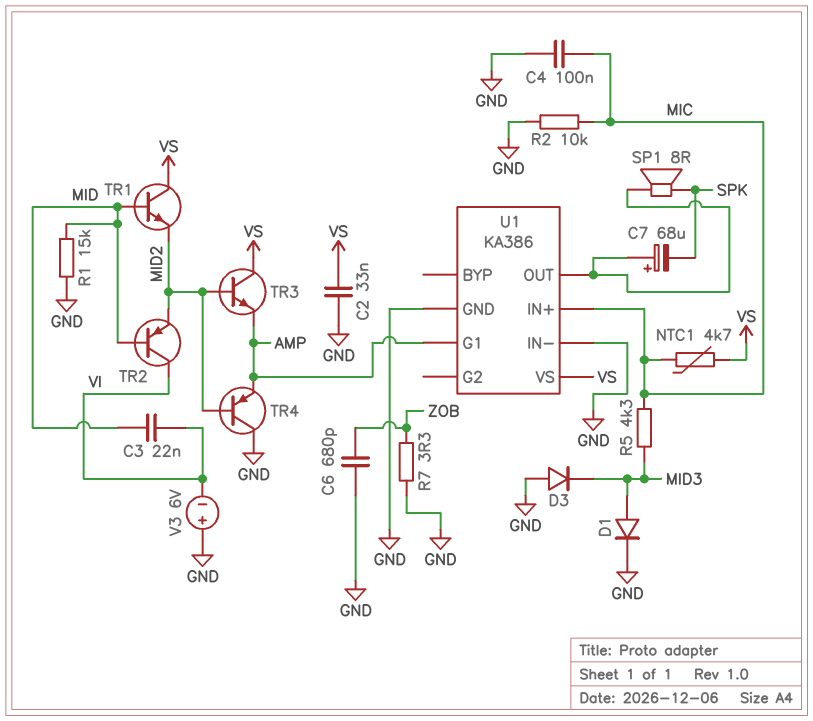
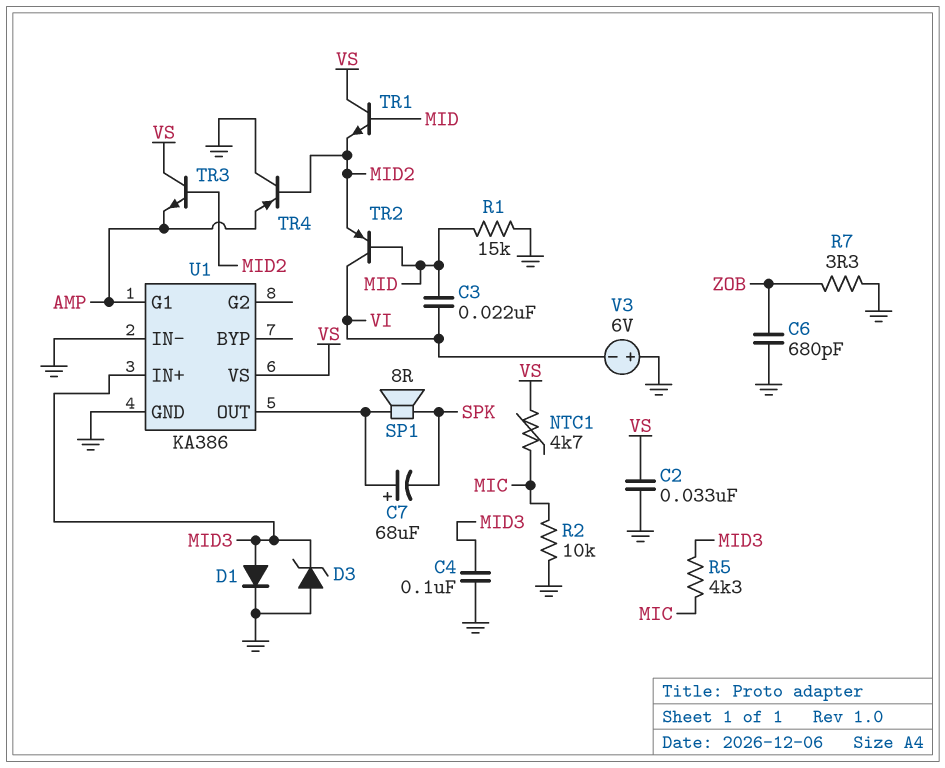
C4: 100nF (GND, MIC) -> 100nF (GND, MID3)
D3: diode (A GND, K MID3) -> zener (A GND, K MID3)
U1 pin IN+: MIC -> MID3

